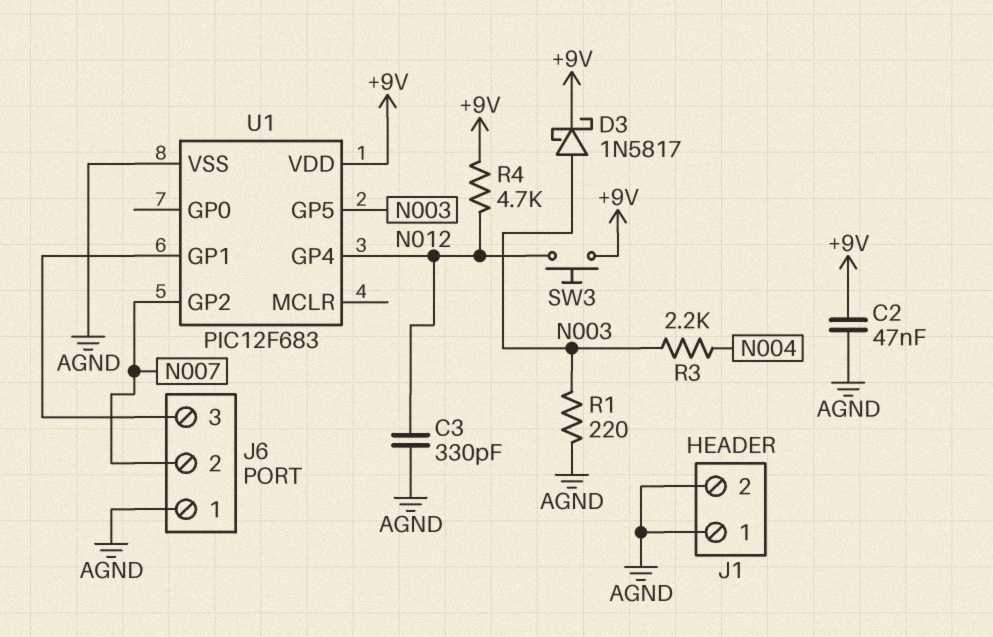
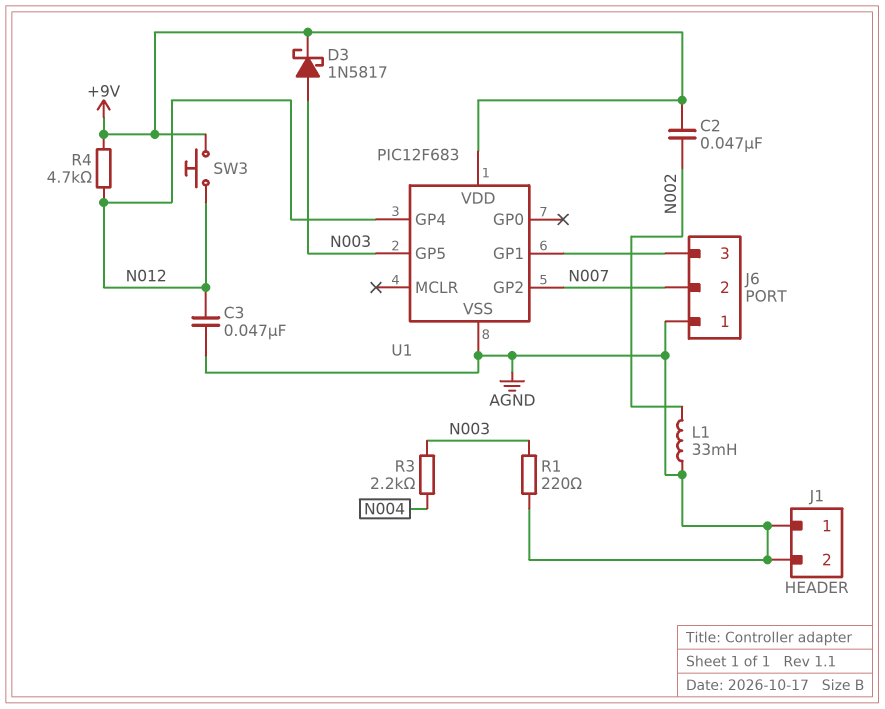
C2: 47nF (+9V, AGND) -> 47nF (+9V, N002)
C3: 330pF (AGND, N012) -> 47nF (AGND, N012)
L1: none -> 33mH (AGND, N002)

